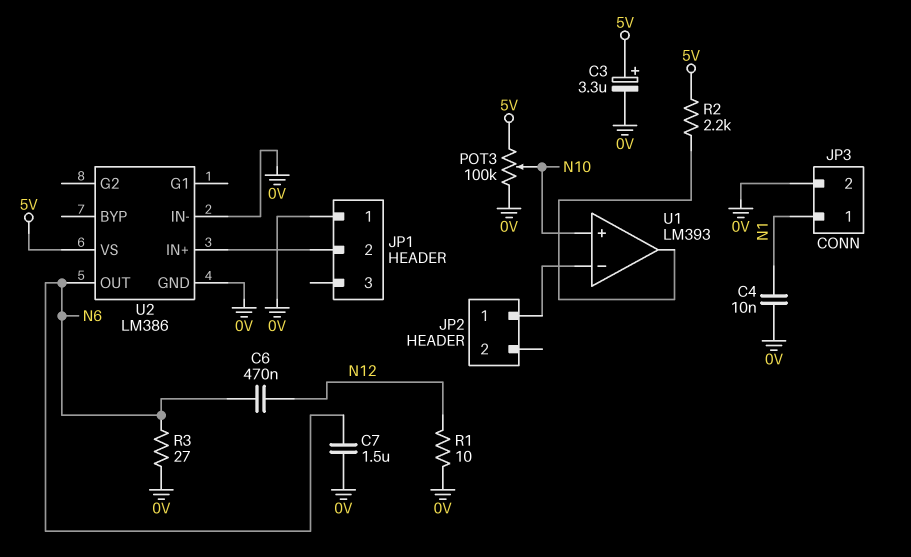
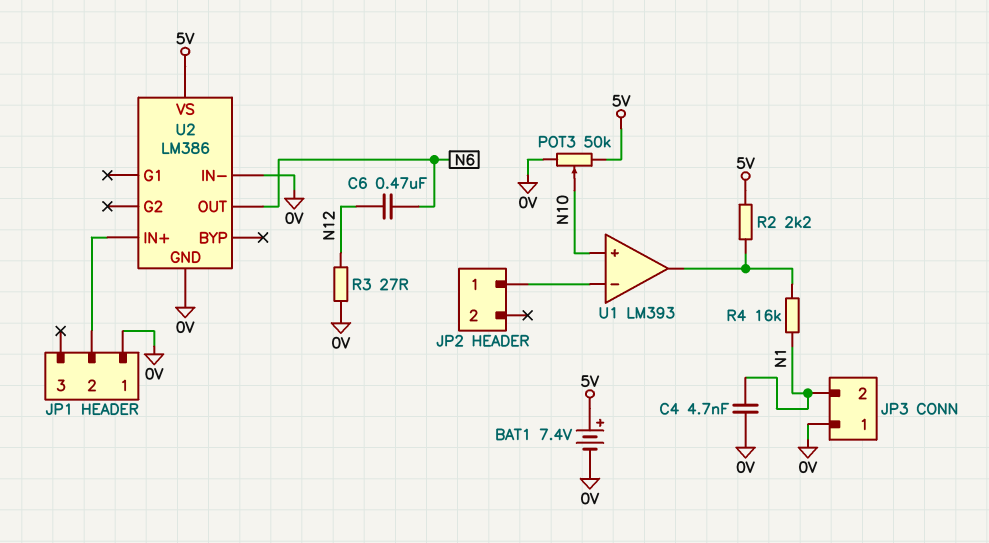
BAT1: none -> 7.4V (plus 5V, minus 0V)
C3: 3.3uF (plus 5V, minus 0V) -> none
C4: 10nF (0V, N1) -> 4.7nF (0V, N1)
C7: 1.5uF (0V, N6) -> none
JP3 pin 1: N1 -> 0V
JP3 pin 2: 0V -> N1
POT3: 100k (0V, 5V, wiper N10) -> 50k (0V, 5V, wiper N10)
R1: 10 (0V, N12) -> none
R3: 27 (0V, N6) -> 27 (0V, N12)
R4: none -> 16k (N1, U1/out)

